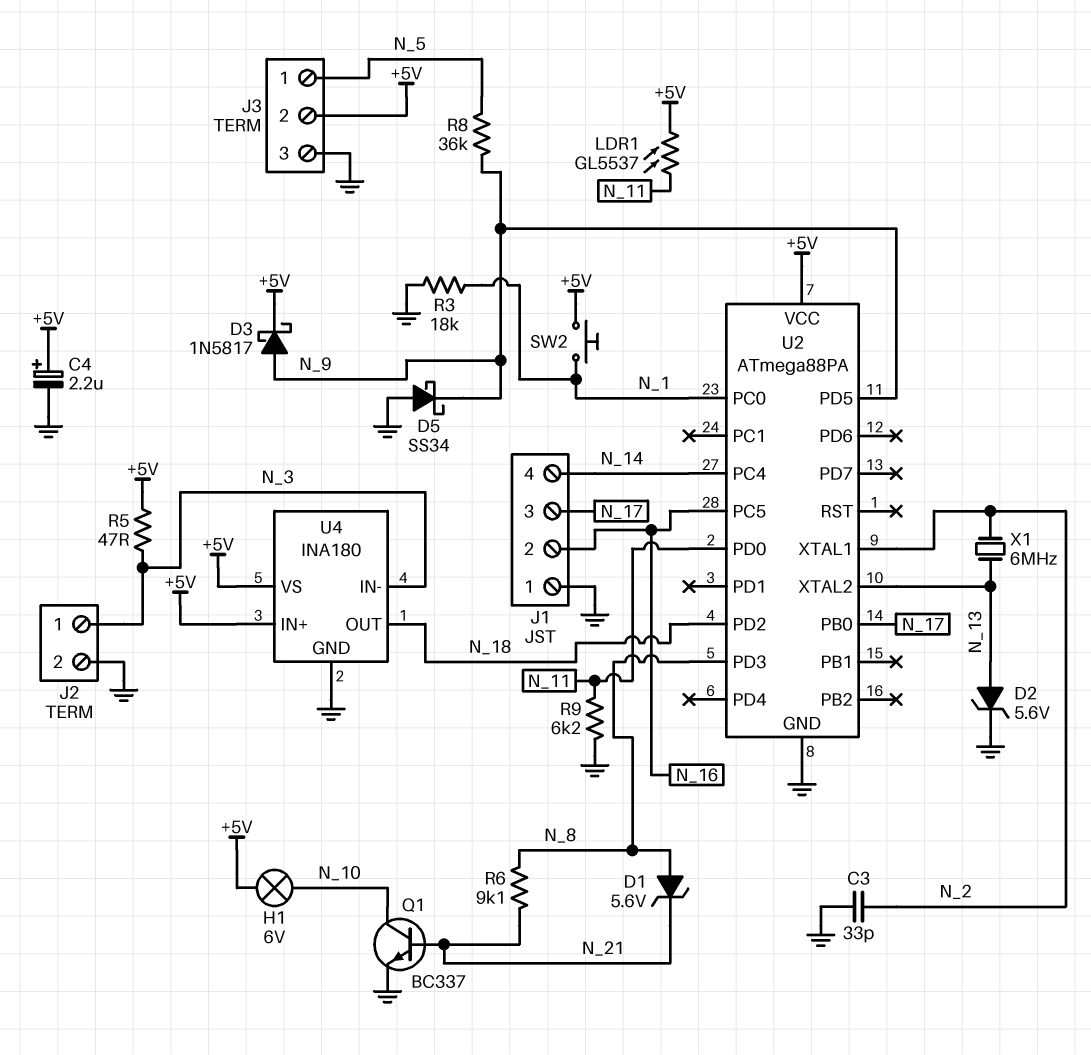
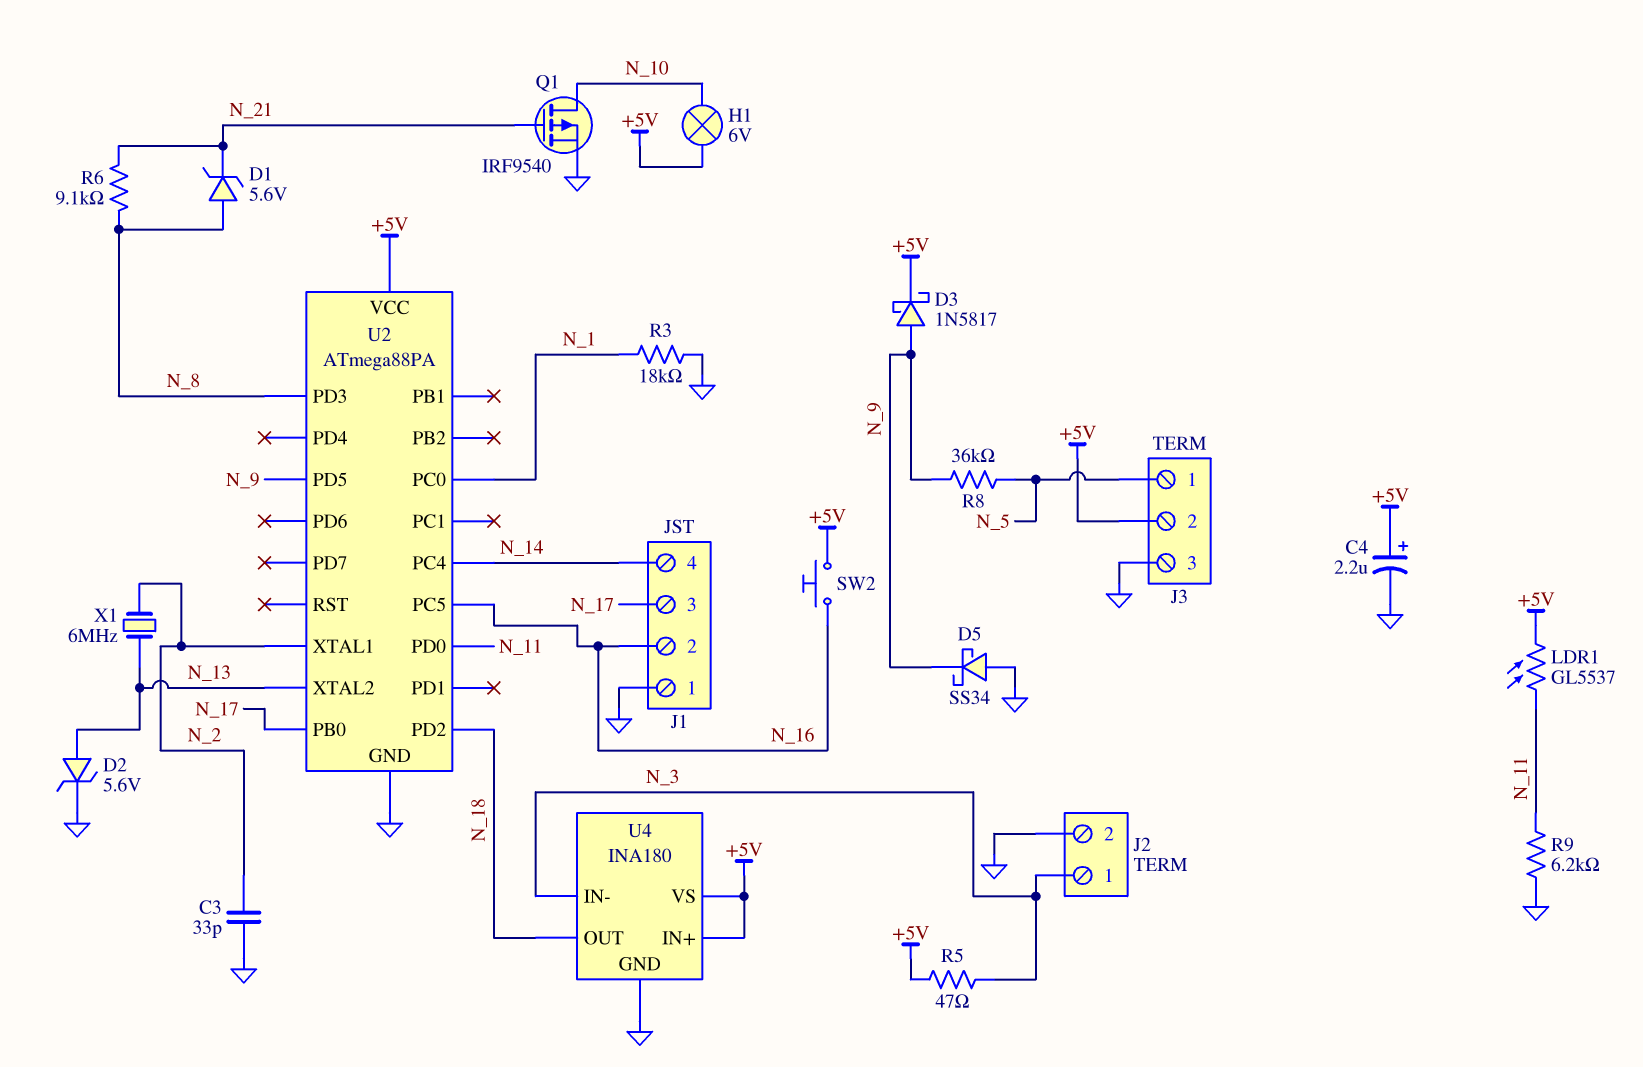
Q1: NPN BC337 (B N_21, C N_10, E GND) -> PMOS IRF9540 (G N_21, D N_10, S GND)
SW2: button (+5V, N_1) -> button (+5V, N_16)

